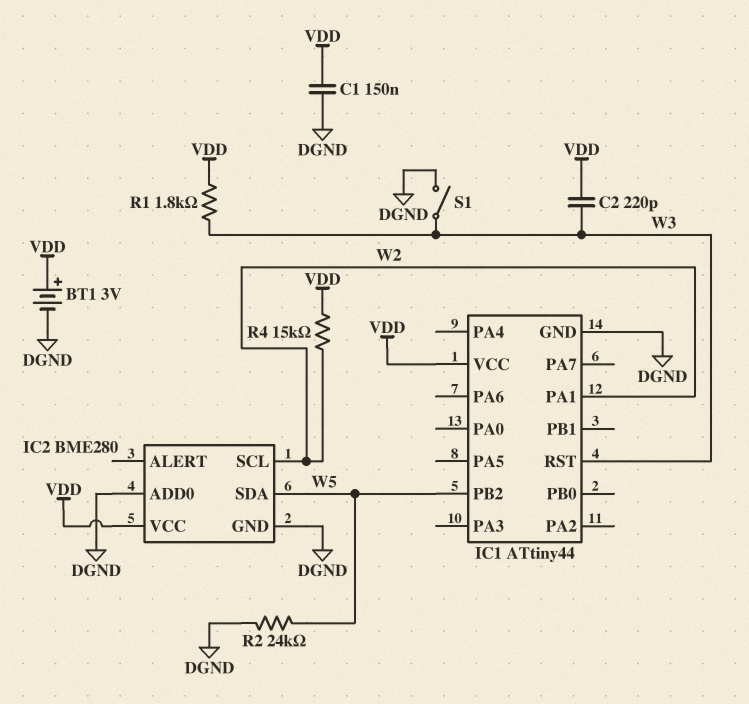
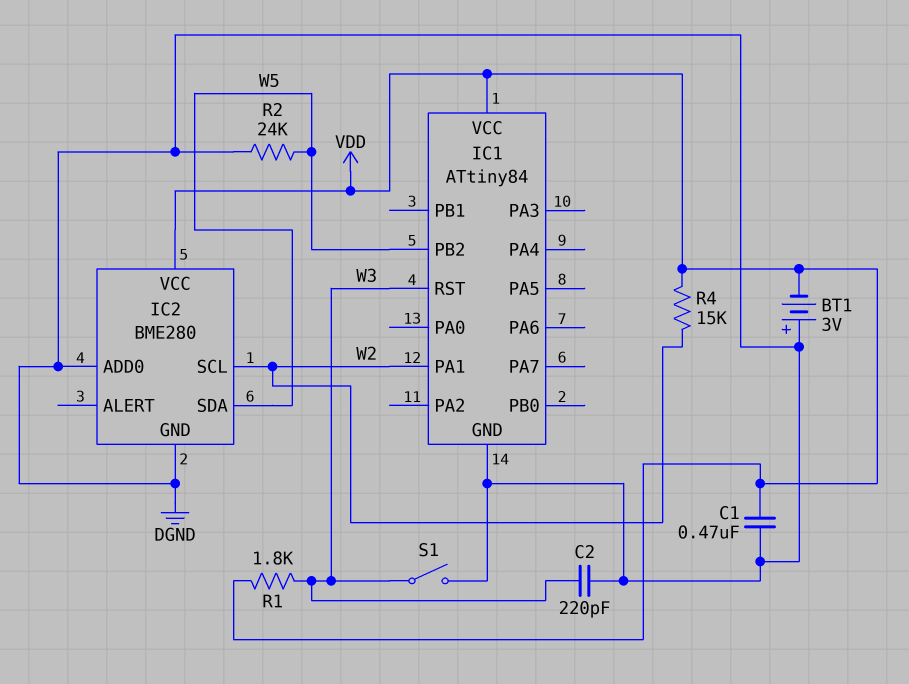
BT1: 3V (plus VDD, minus DGND) -> 3V (plus DGND, minus VDD)
C1: 150nF (DGND, VDD) -> 470nF (DGND, VDD)
C2: 220pF (VDD, W3) -> 220pF (DGND, W3)
IC1: ATtiny44 -> ATtiny84

